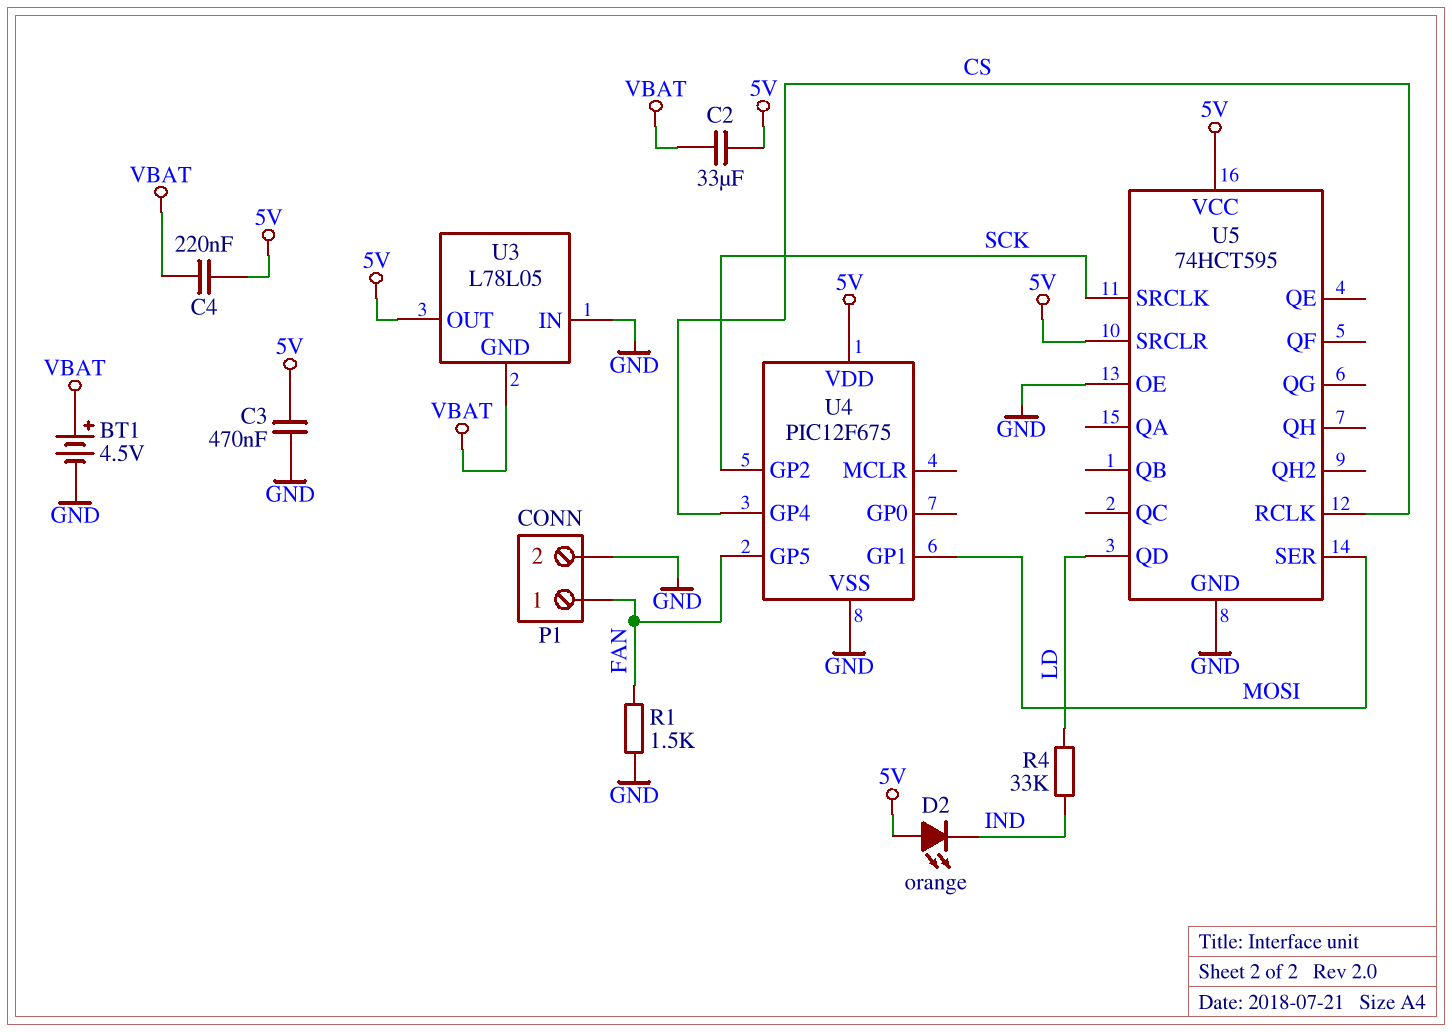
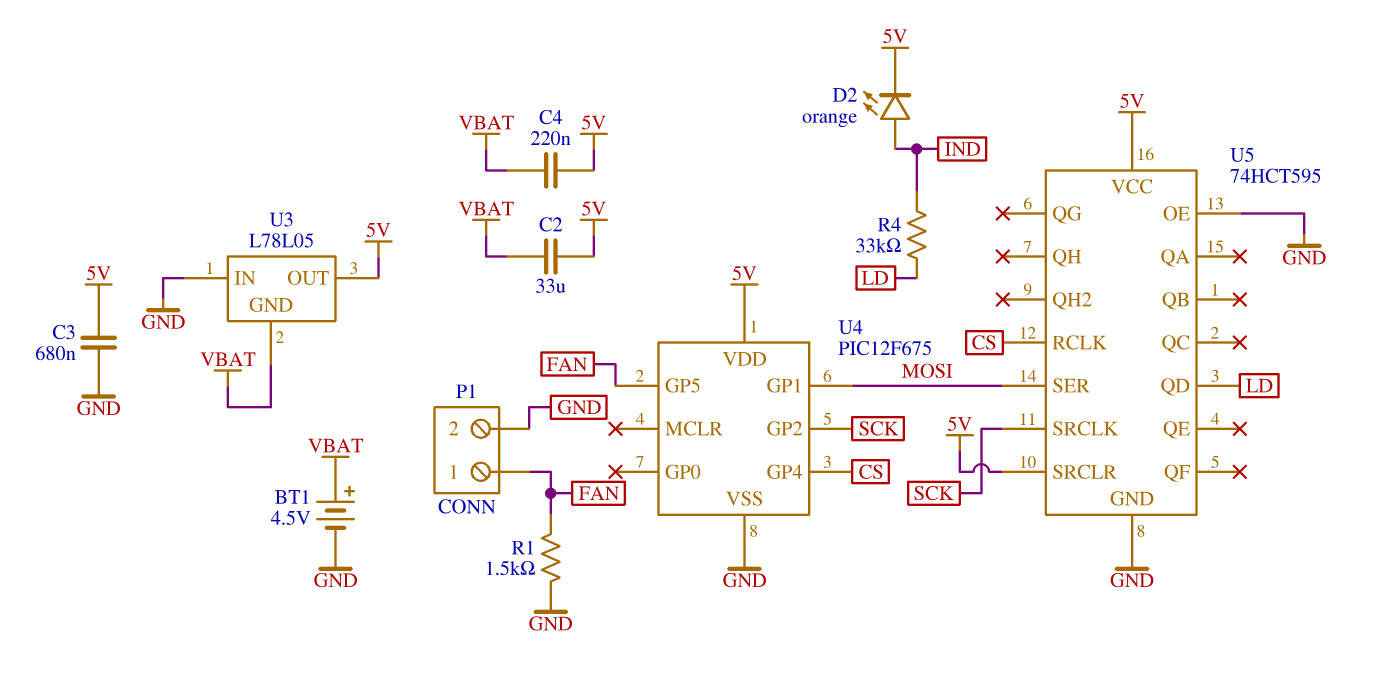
C3: 470nF (5V, GND) -> 680nF (5V, GND)
D2: LED orange (A 5V, K IND) -> LED orange (A IND, K 5V)

